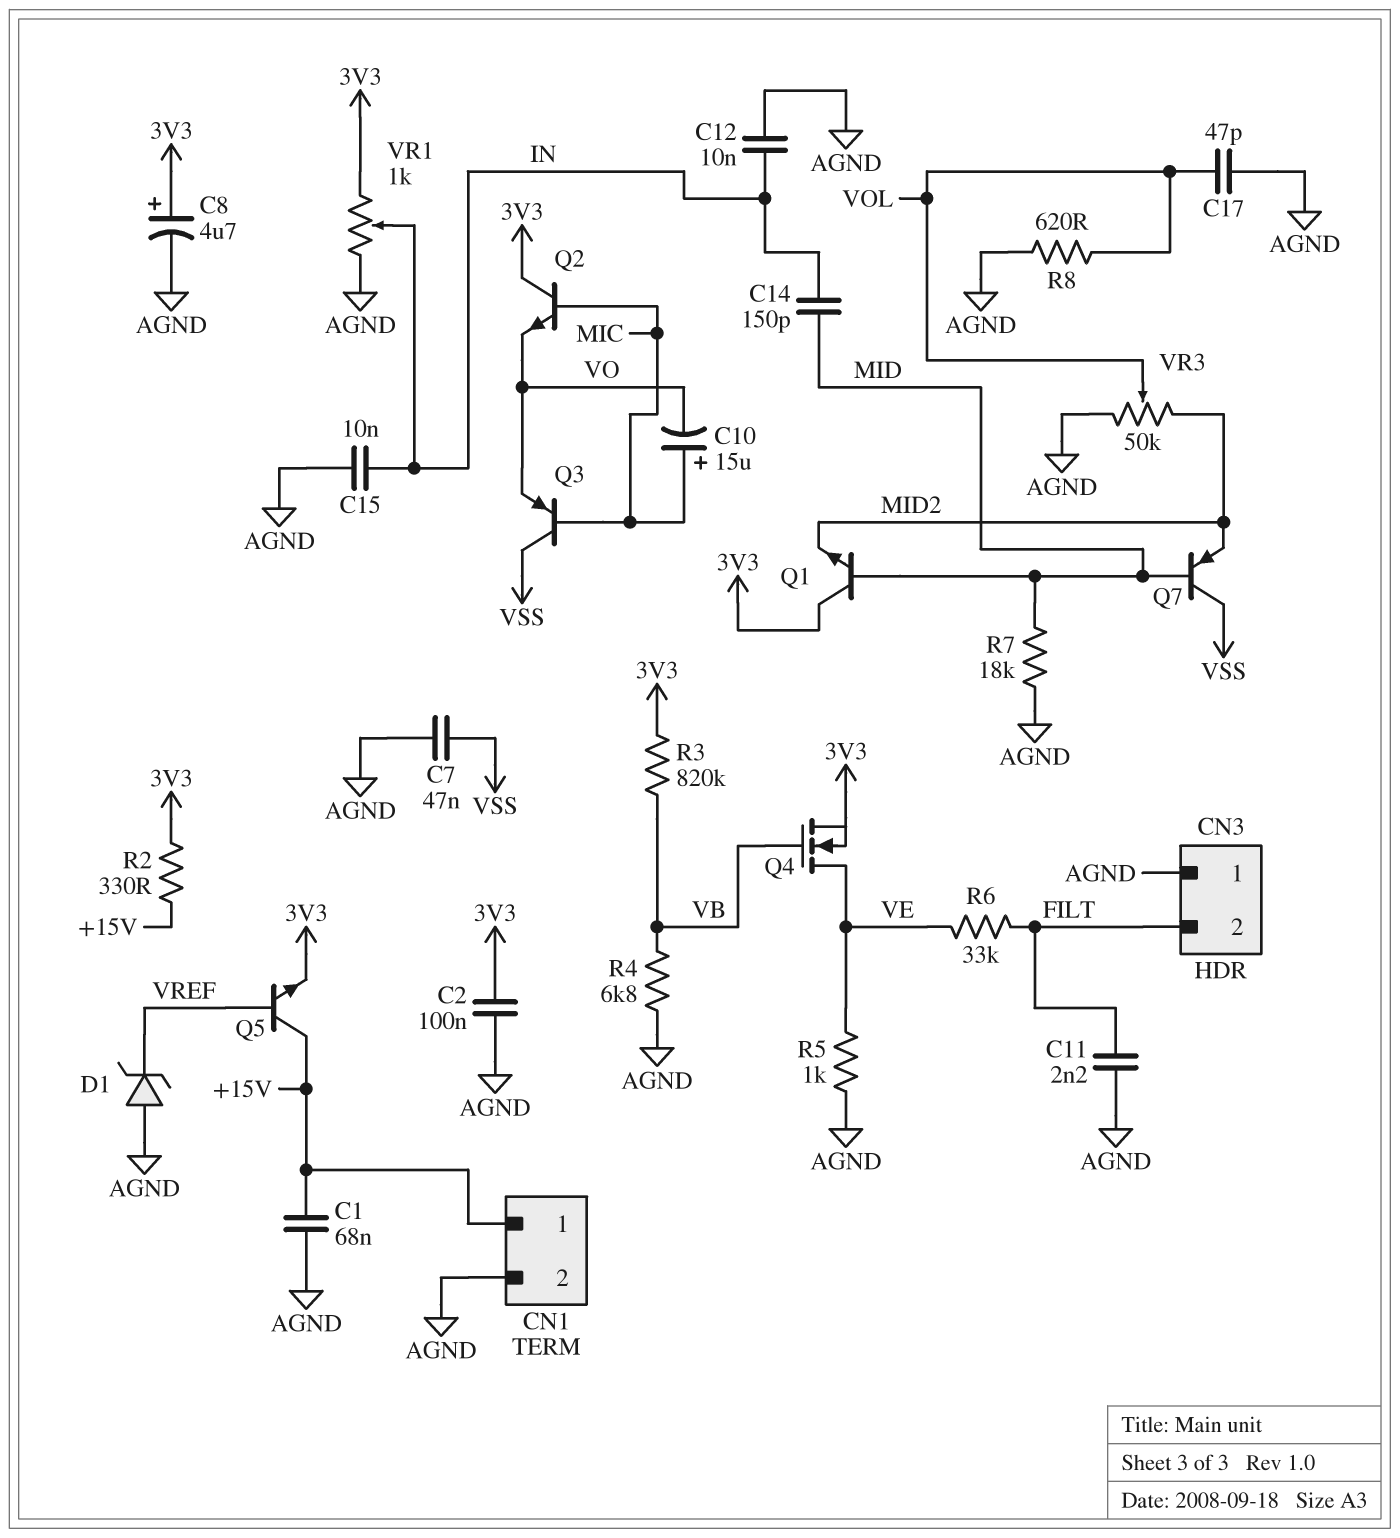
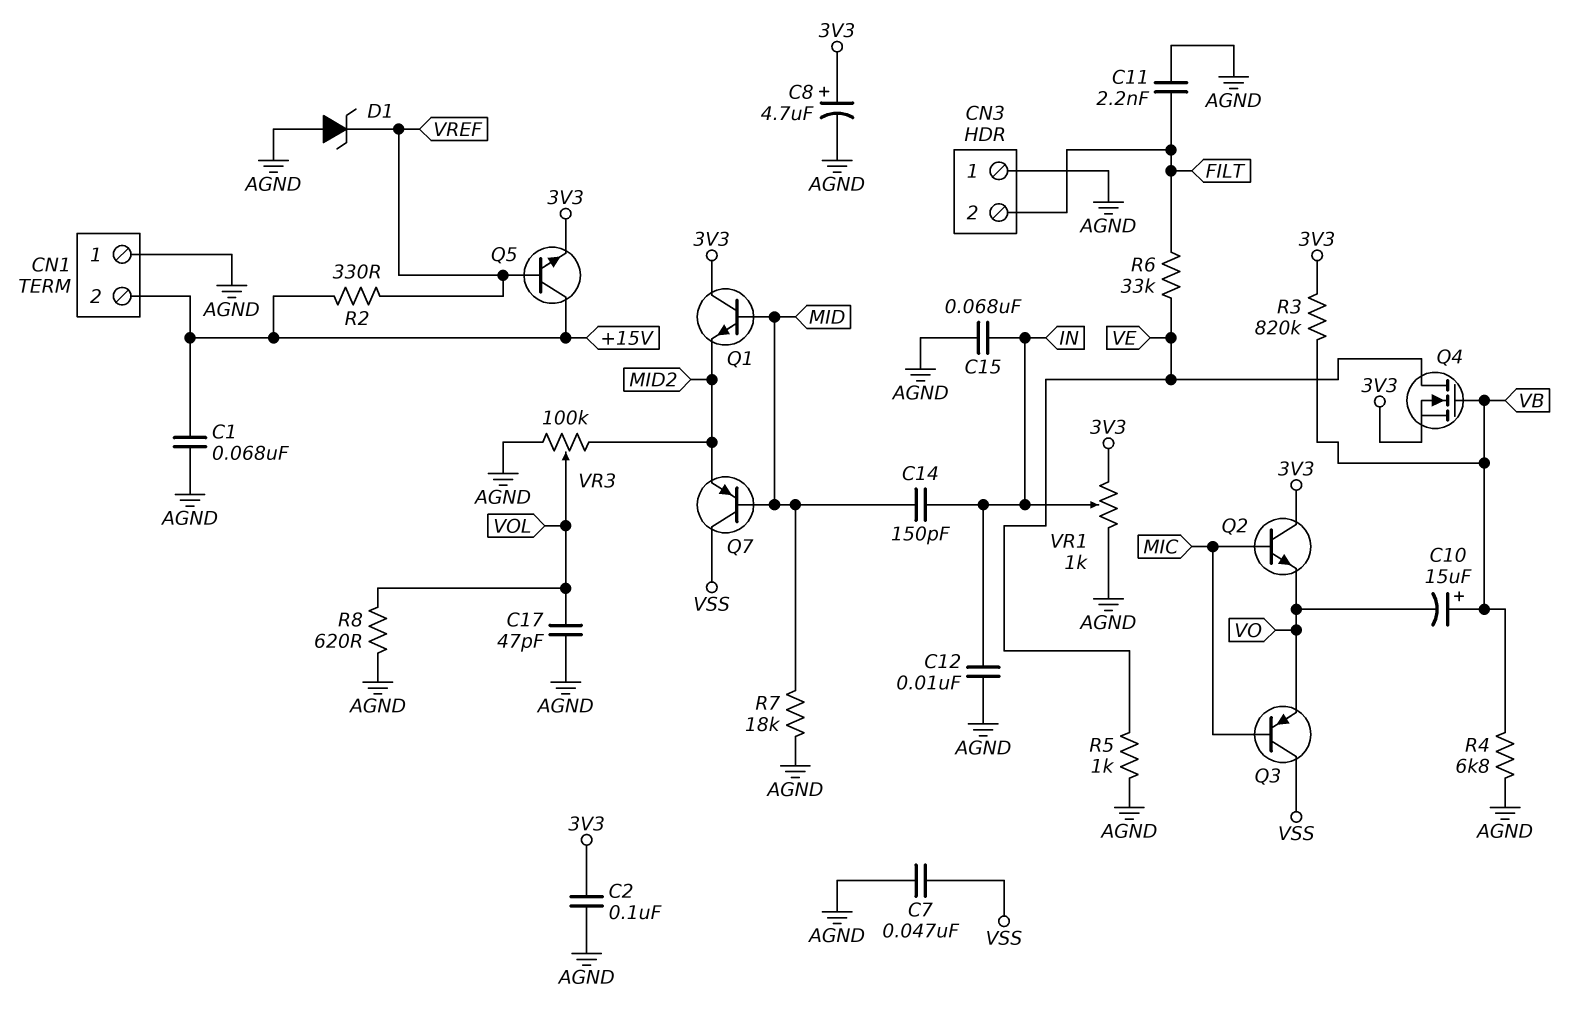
C10: 15uF (plus MIC, minus VO) -> 15uF (plus VB, minus VO)
C15: 10nF (AGND, IN) -> 68nF (AGND, IN)
CN1 pin 1: +15V -> AGND
CN1 pin 2: AGND -> +15V
R2: 330 (+15V, 3V3) -> 330 (+15V, VREF)
VR3: 50k (AGND, MID2, wiper VOL) -> 100k (AGND, MID2, wiper VOL)

